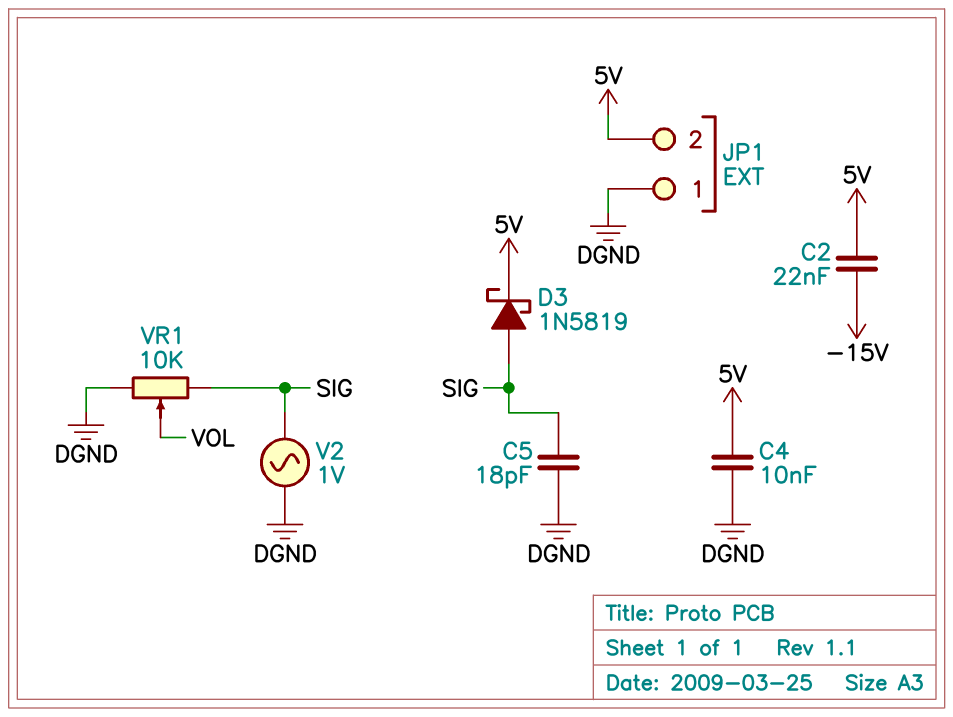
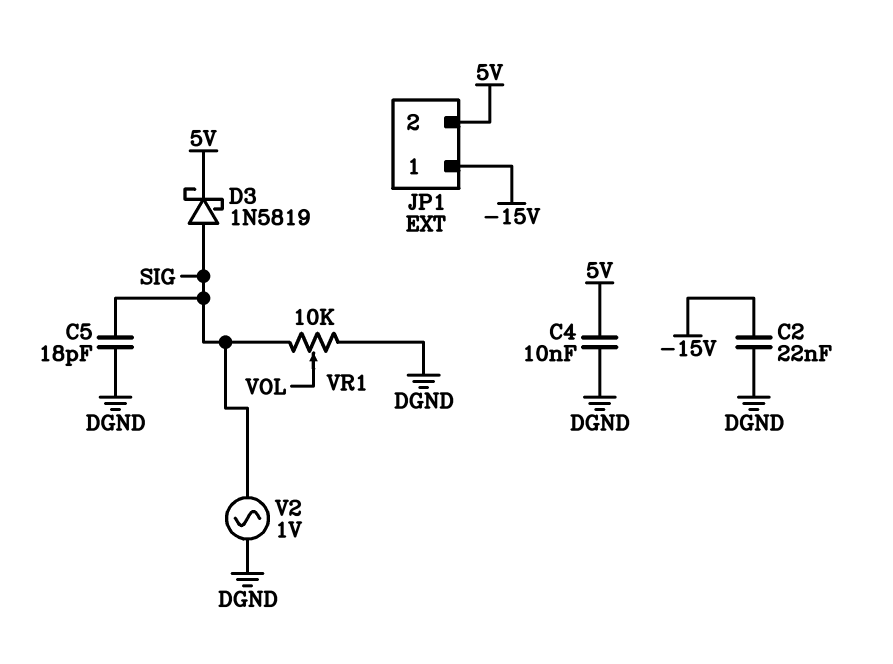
C2: 22nF (-15V, 5V) -> 22nF (-15V, DGND)
JP1 pin 1: DGND -> -15V

